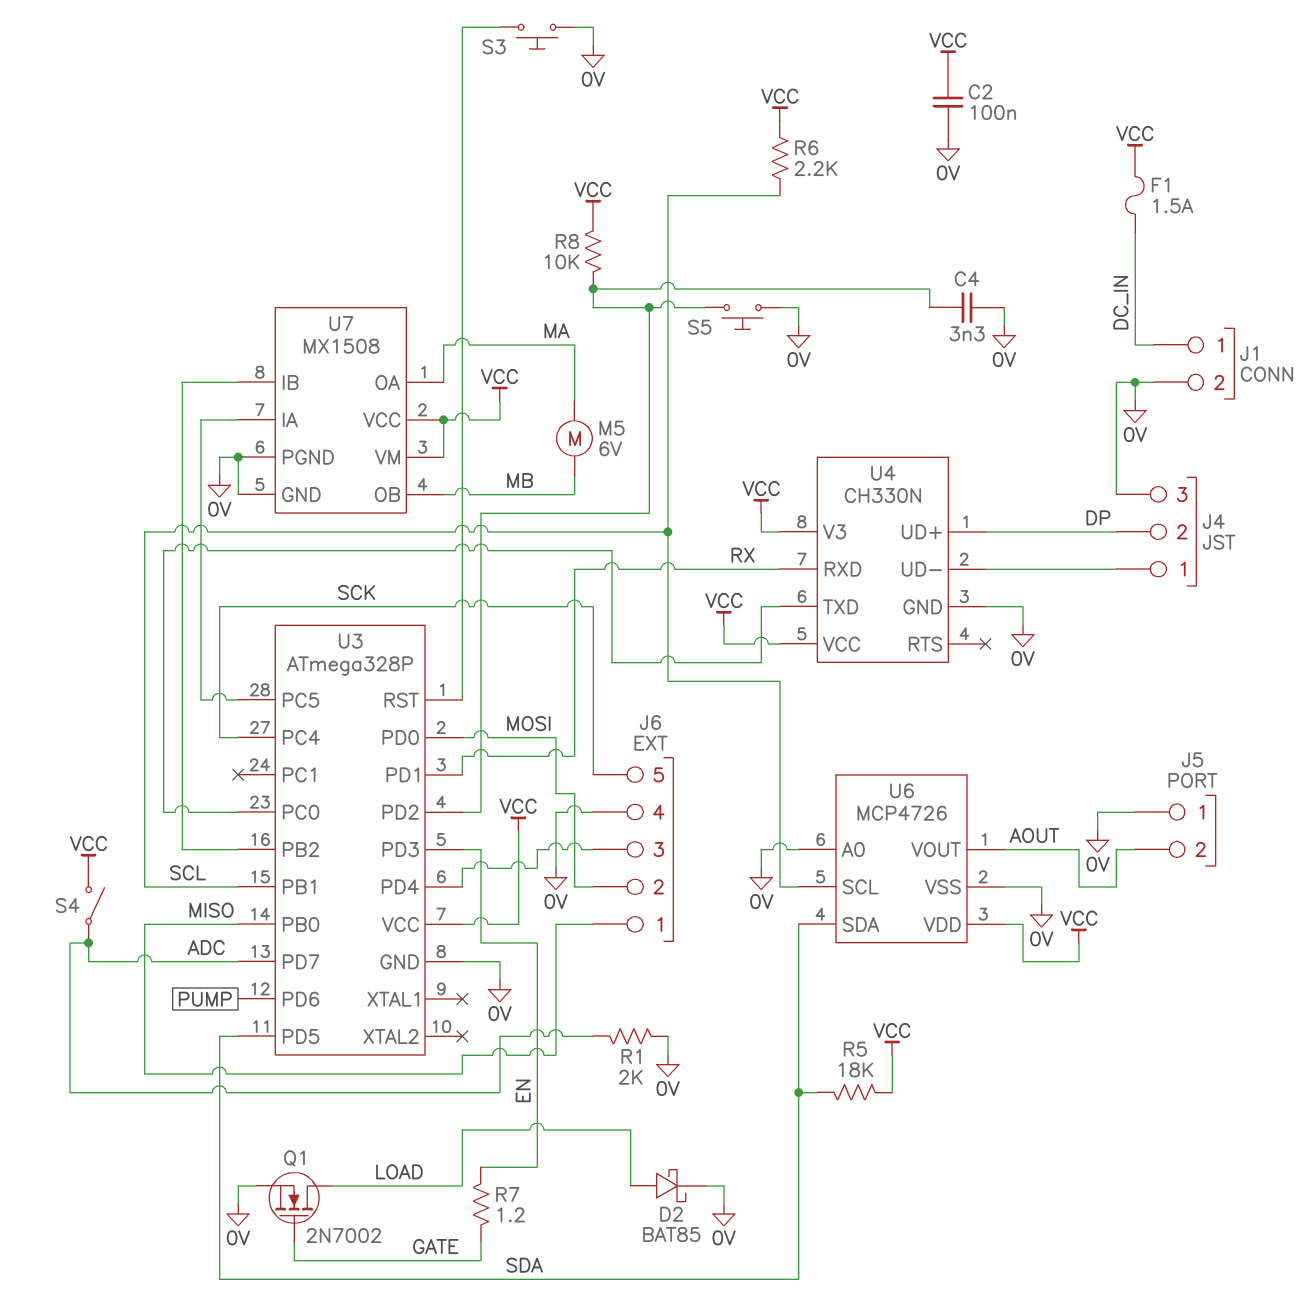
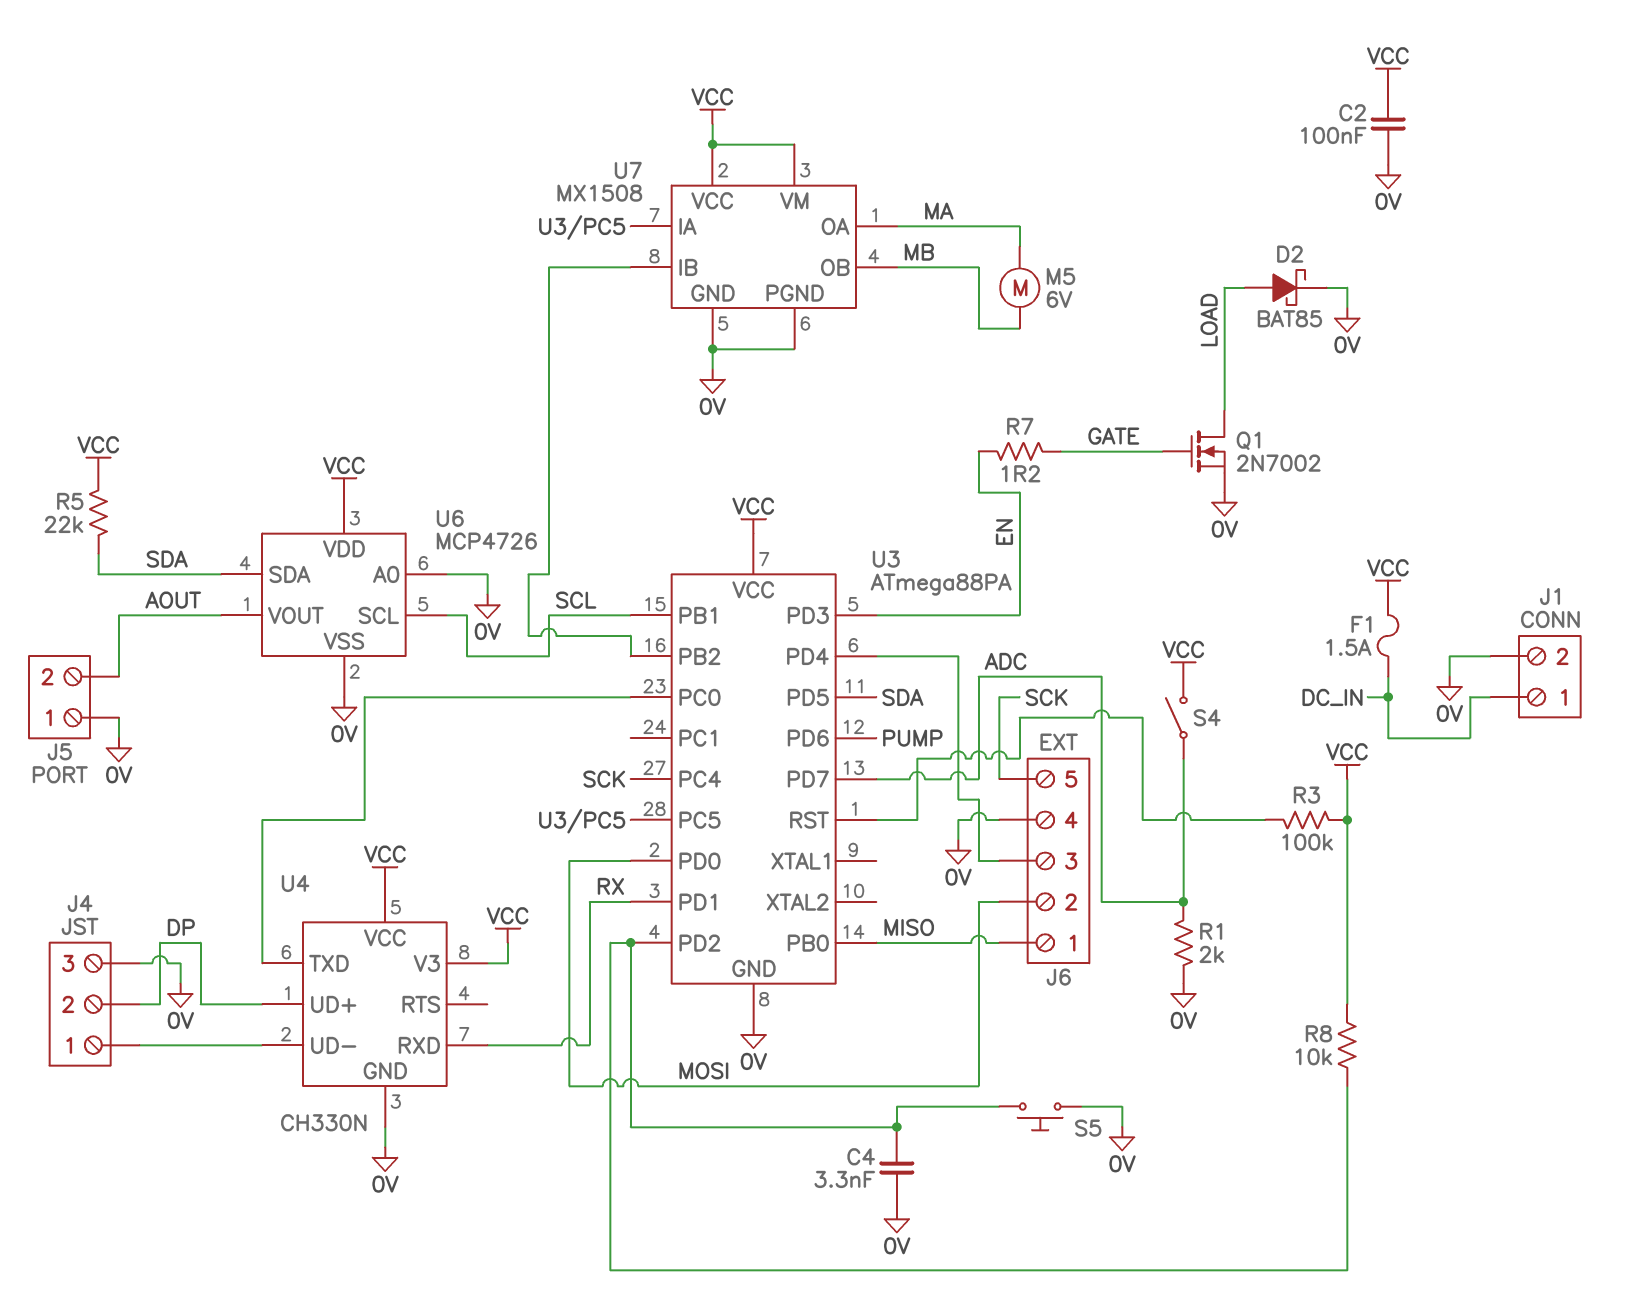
R3: none -> 100k (U3/RST, VCC)
R5: 18k (SDA, VCC) -> 22k (SDA, VCC)
R6: 2.2k (SCL, VCC) -> none
S3: button (0V, U3/RST) -> none
U3: ATmega328P -> ATmega88PA

